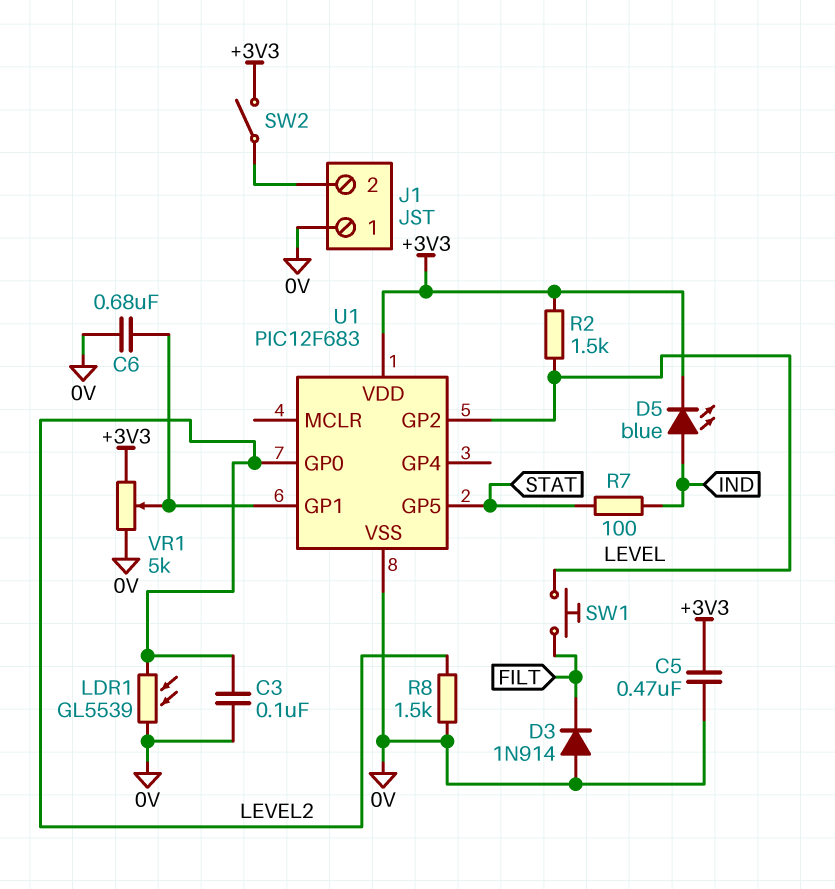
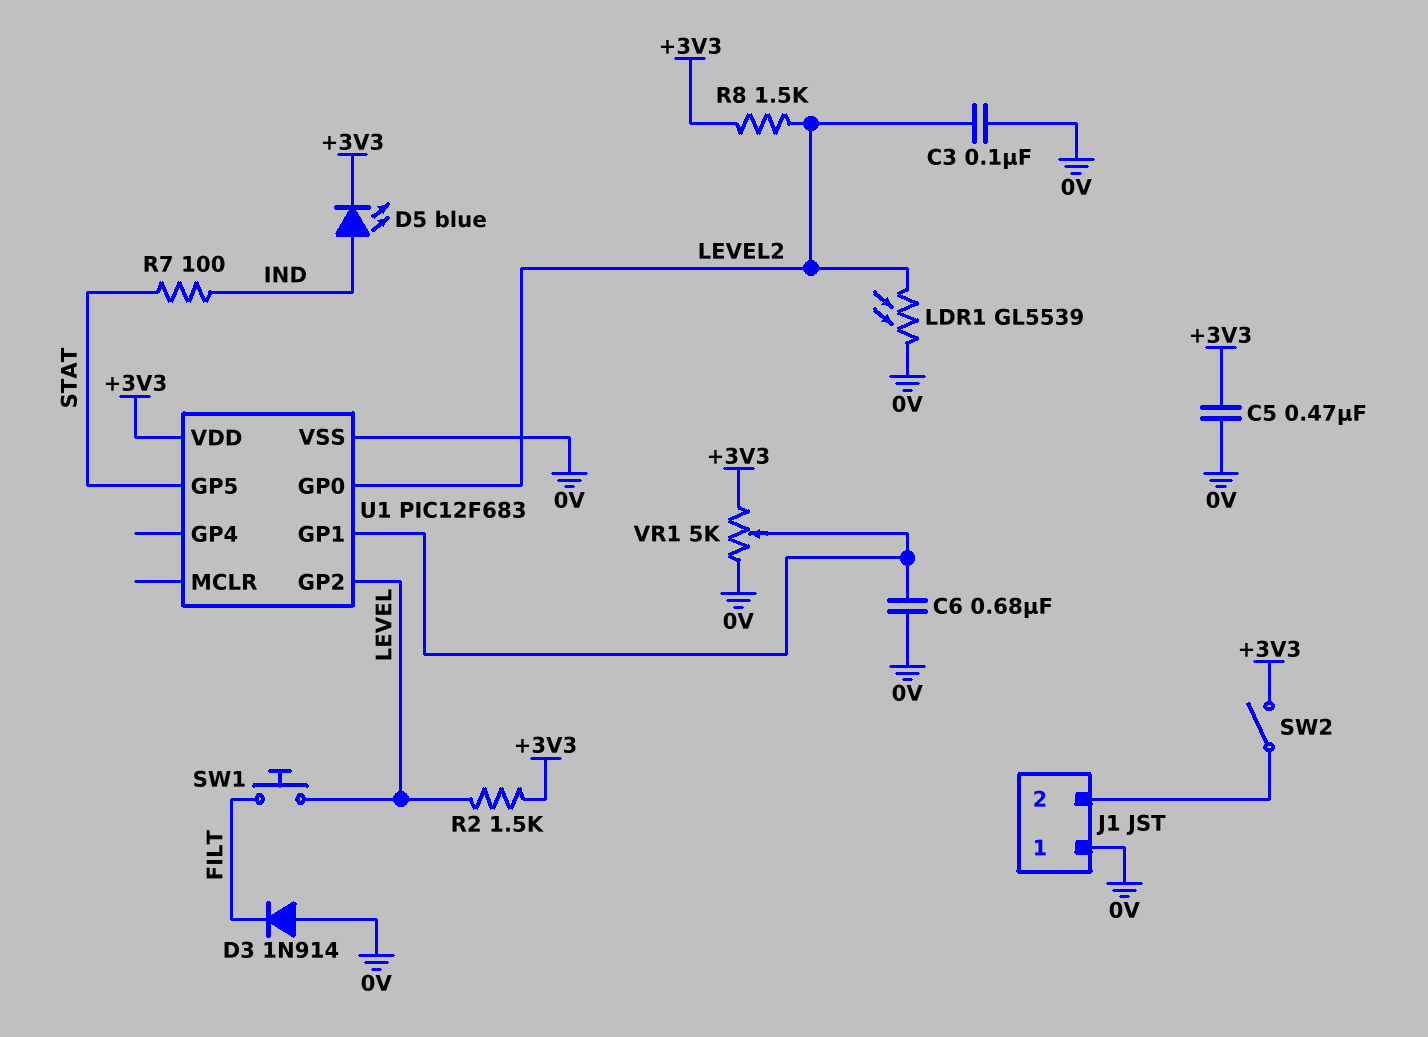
R8: 1.5k (0V, LEVEL2) -> 1.5k (+3V3, LEVEL2)

